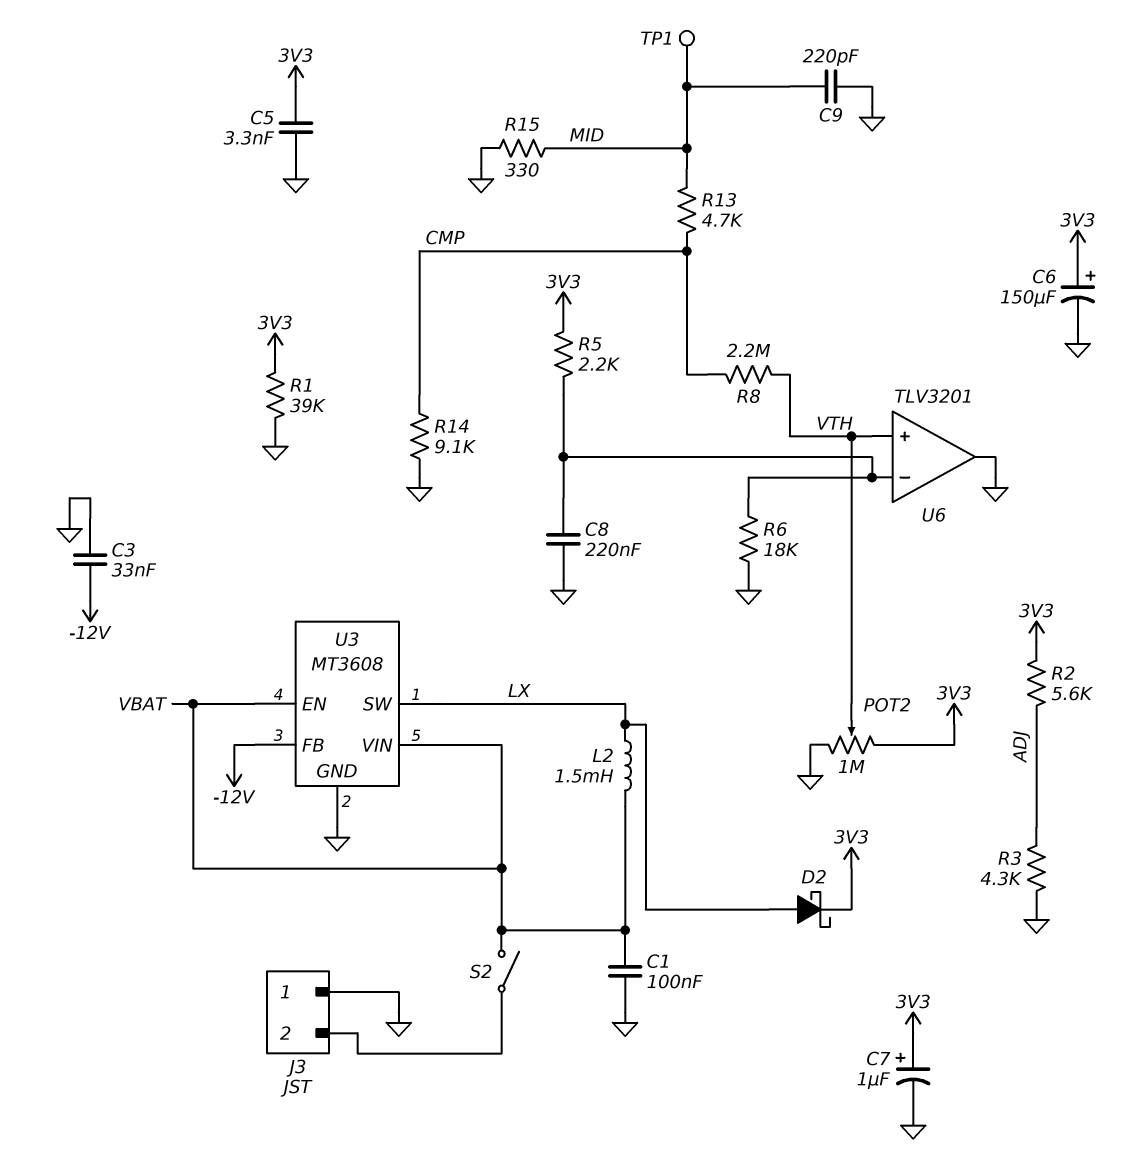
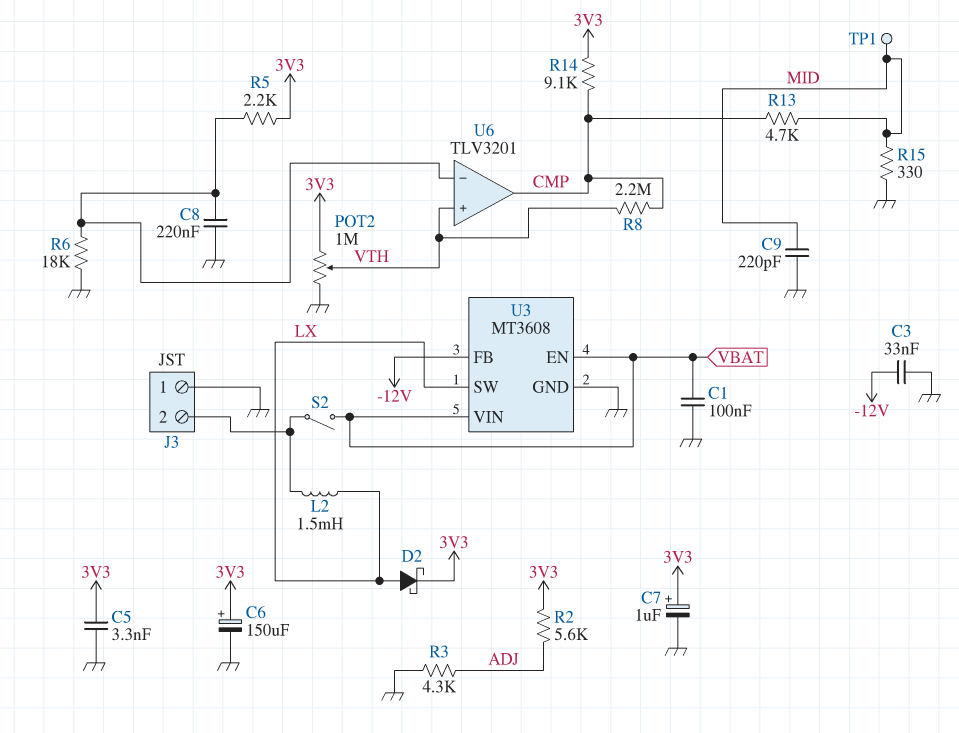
L2: 1.5mH (LX, VBAT) -> 1.5mH (J3/2, LX)
R1: 39k (3V3, GND) -> none
R14: 9.1k (CMP, GND) -> 9.1k (3V3, CMP)
U6 pin out: GND -> CMP

